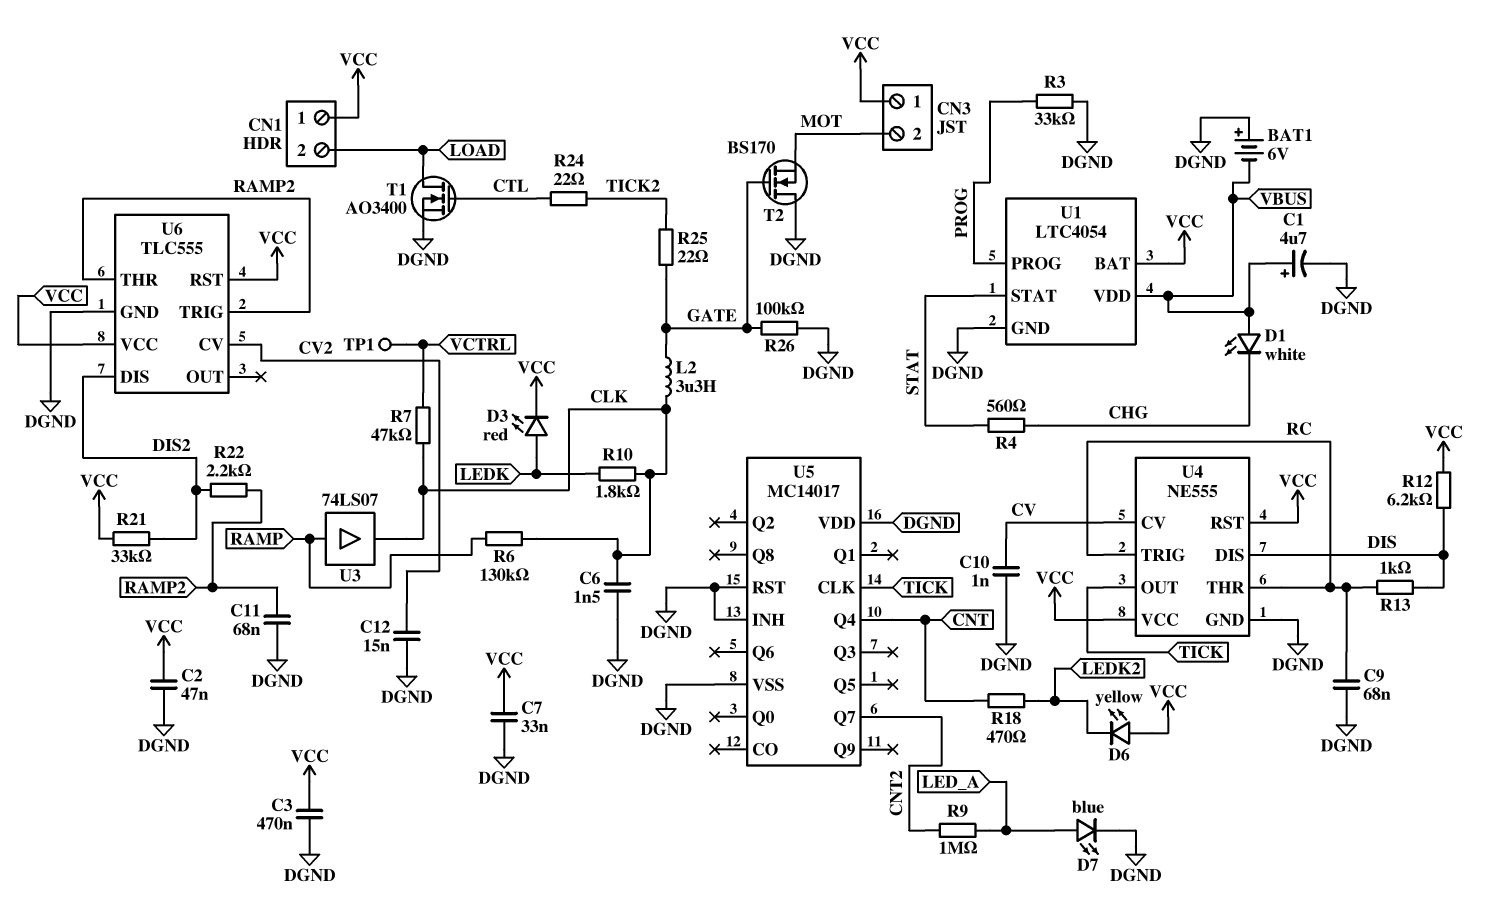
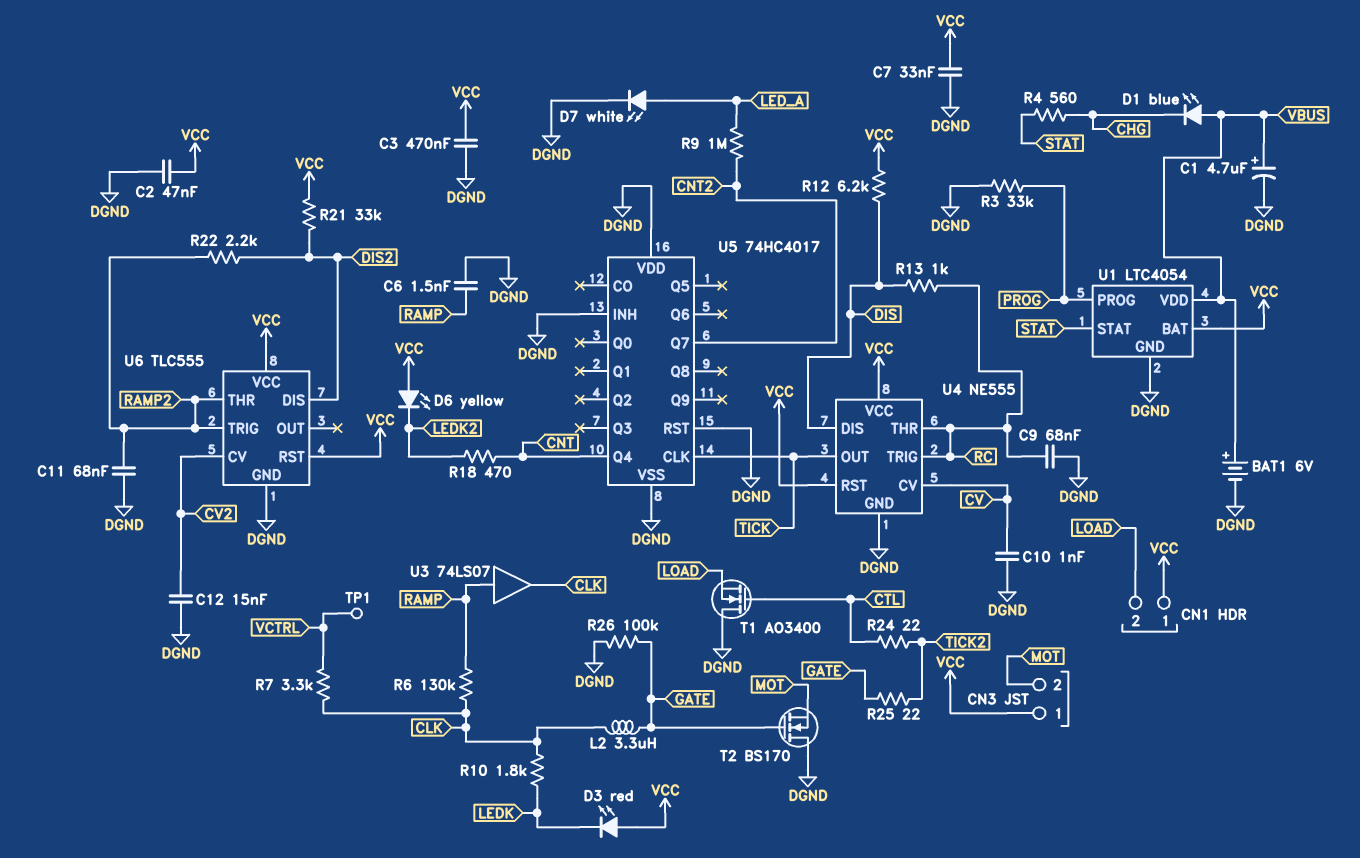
BAT1: 6V (plus DGND, minus VBUS) -> 6V (plus VBUS, minus DGND)
C6: 1.5nF (CLK, DGND) -> 1.5nF (DGND, RAMP)
D1: LED white (A VBUS, K CHG) -> LED blue (A VBUS, K CHG)
D3: LED red (A LEDK, K VCC) -> LED red (A VCC, K LEDK)
D7: LED blue (A LED_A, K DGND) -> LED white (A LED_A, K DGND)
R7: 47k (CLK, VCTRL) -> 3.3k (CLK, VCTRL)
T1: NMOS AO3400 (G CTL, D LOAD, S DGND) -> NMOS AO3400 (G CTL, D DGND, S LOAD)
U5: MC14017 -> 74HC4017

